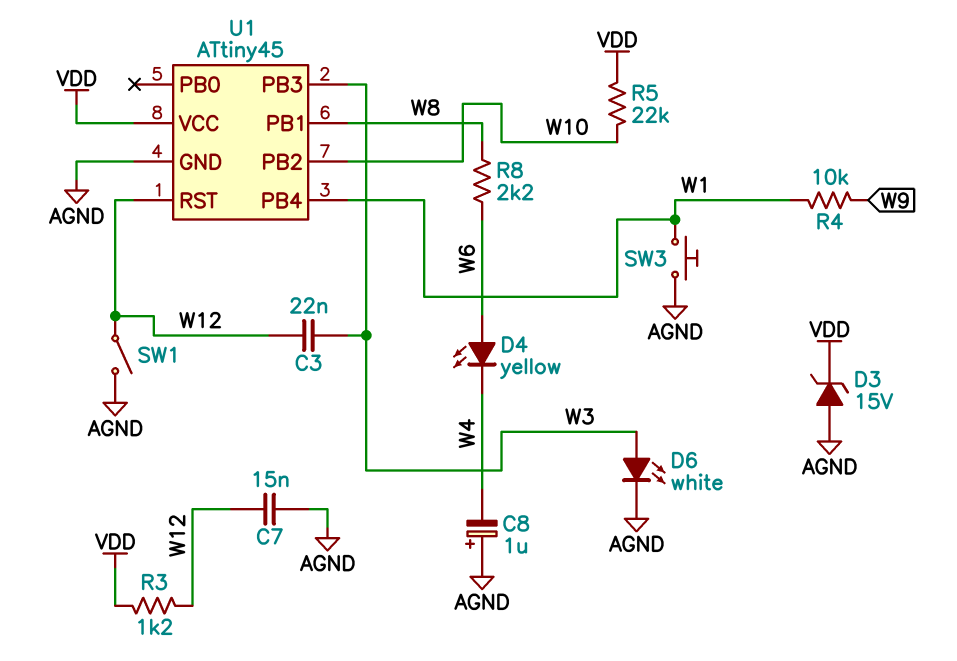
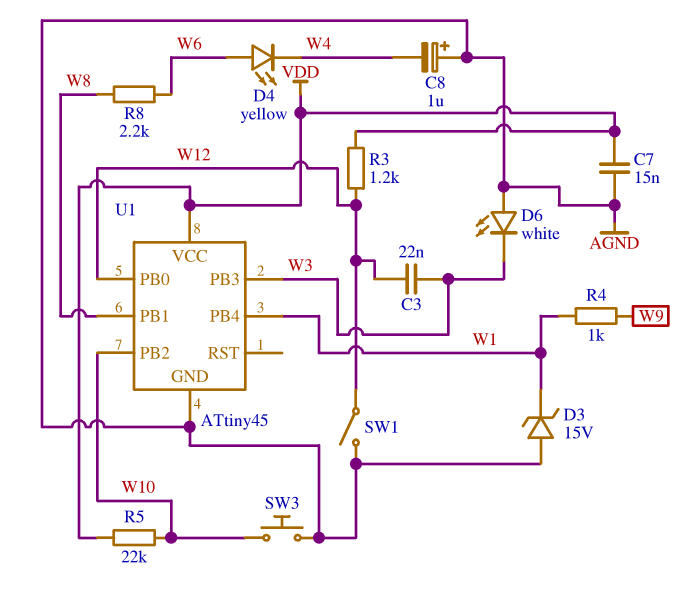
C7: 15nF (AGND, W12) -> 15nF (AGND, VDD)
D3: zener 15V (A AGND, K VDD) -> zener 15V (A AGND, K W1)
D6: LED white (A W3, K AGND) -> LED white (A AGND, K W3)
R4: 10k (W1, W9) -> 1k (W1, W9)
SW3: button (AGND, W1) -> button (AGND, W10)
U1 pin PB0: none -> W12
U1 pin RST: W12 -> none

